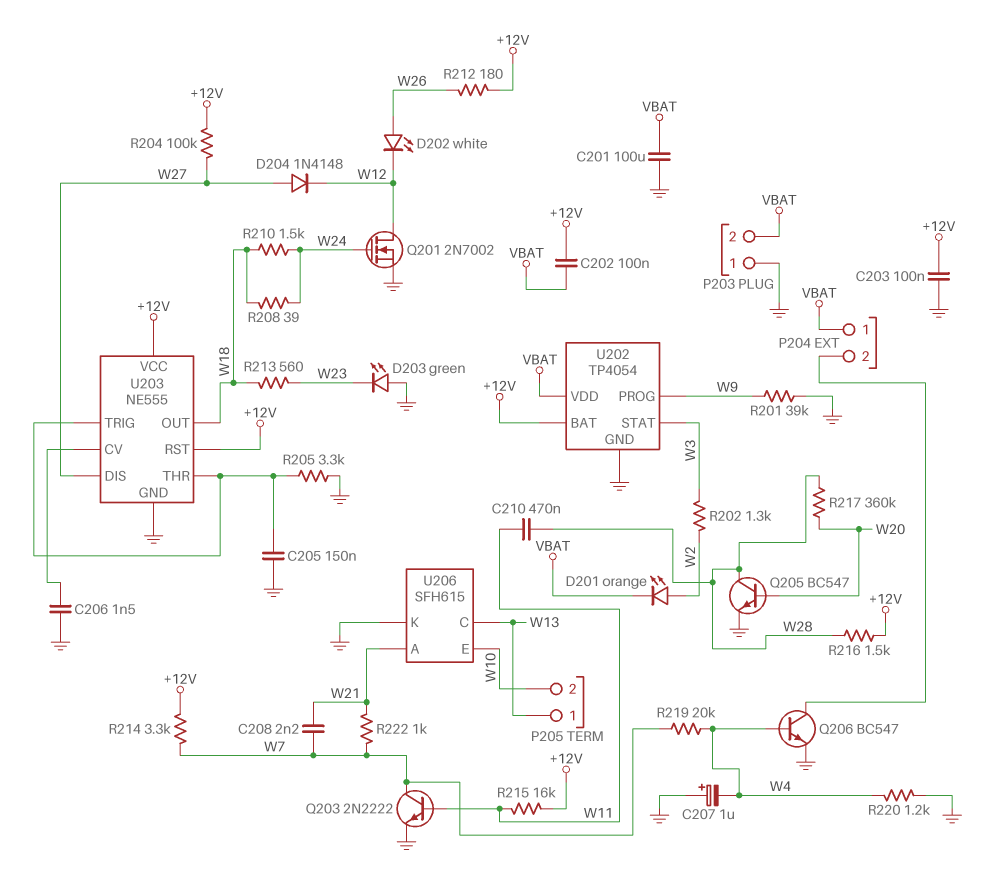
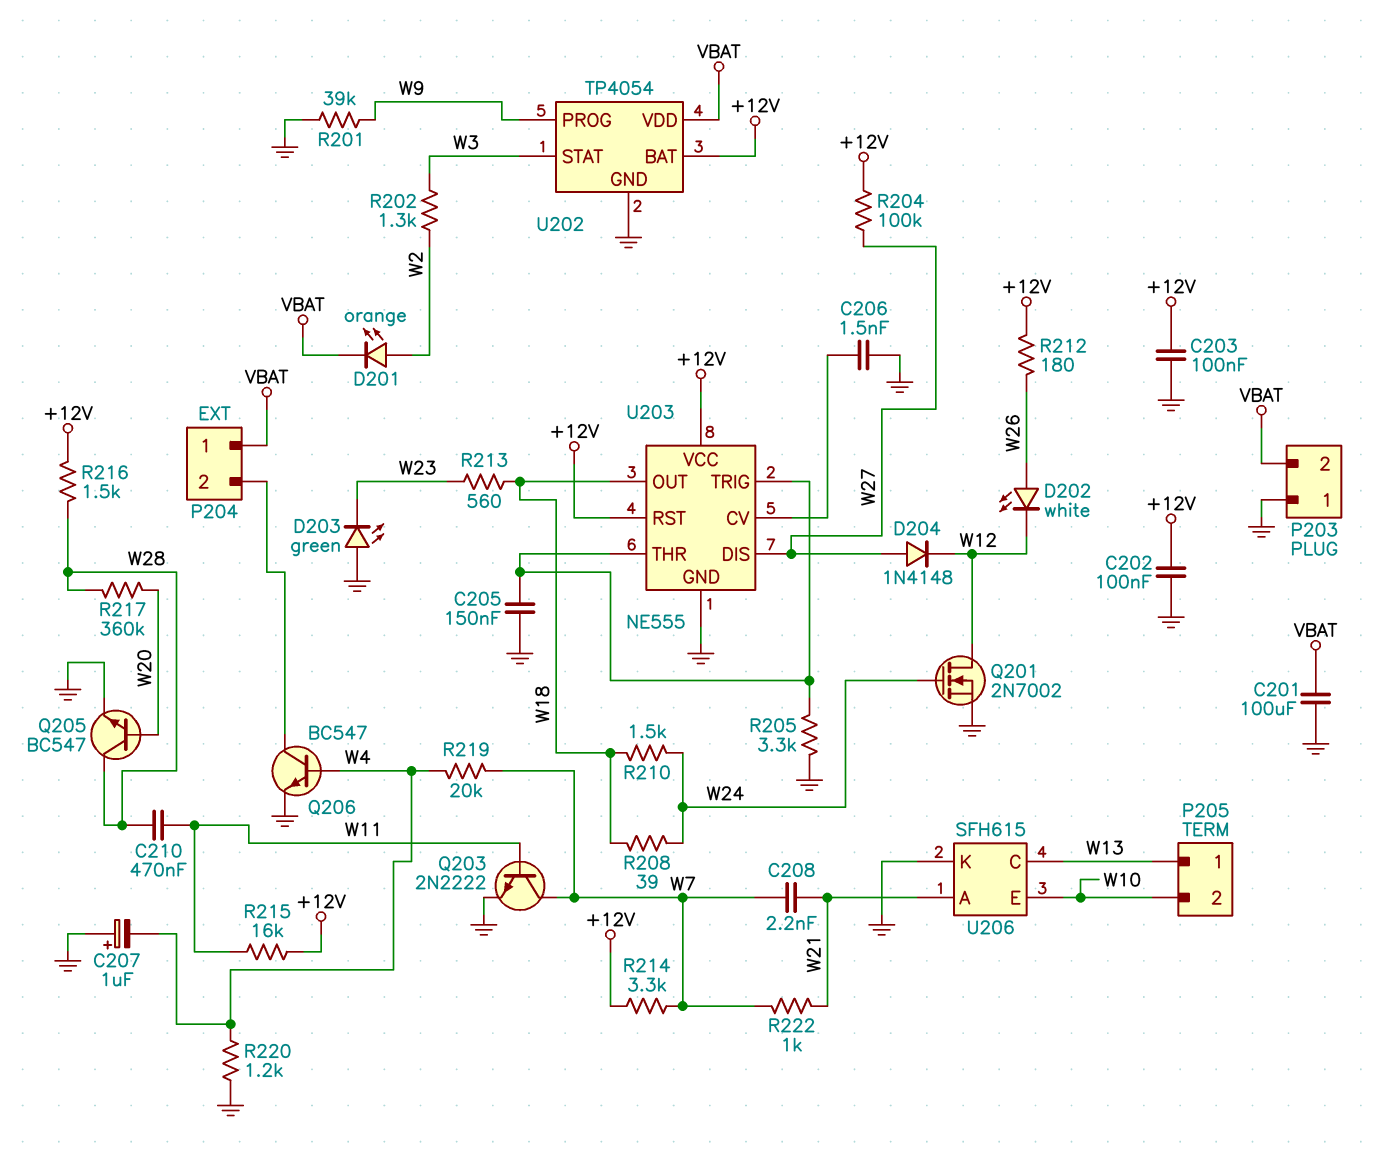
C202: 100nF (+12V, VBAT) -> 100nF (+12V, GND)

